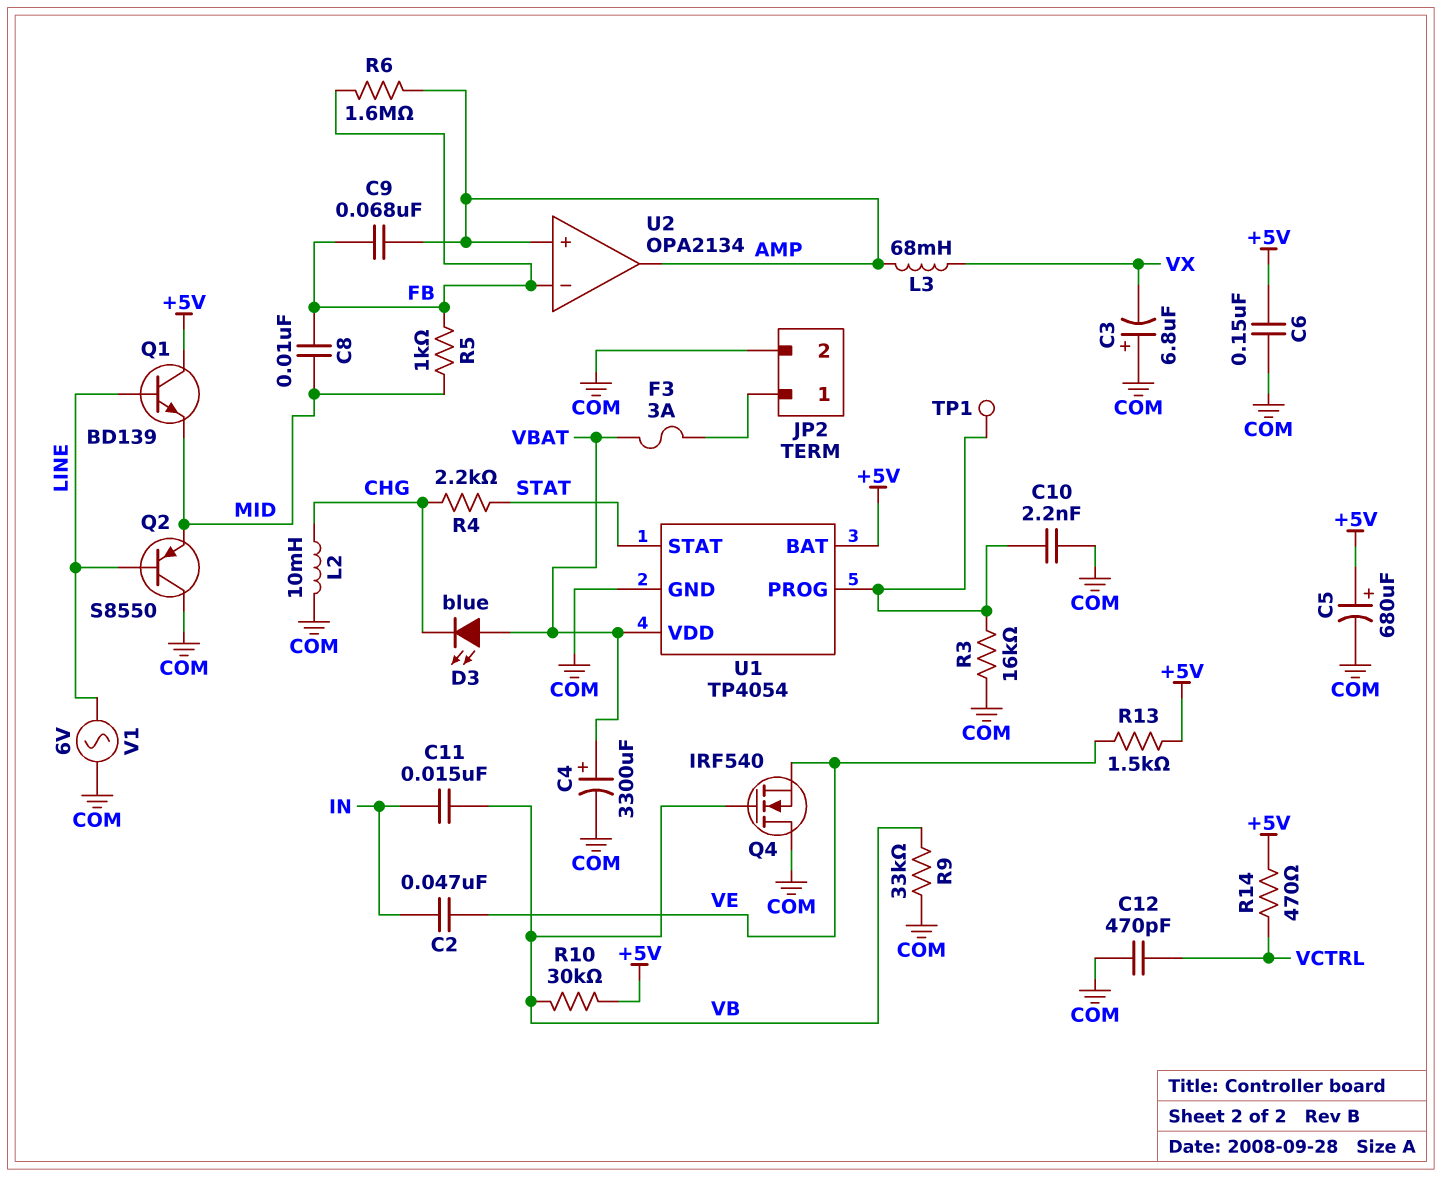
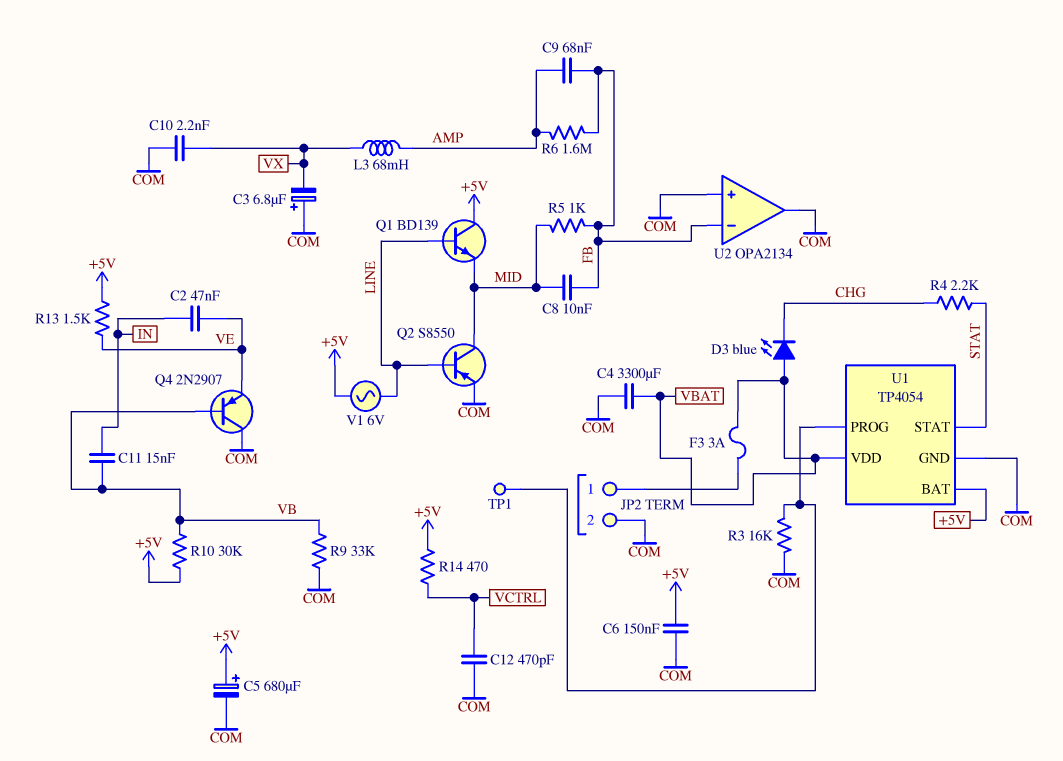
C4: 3300uF (plus VBAT, minus COM) -> 3300uF (COM, VBAT)
C10: 2.2nF (COM, U1/PROG) -> 2.2nF (COM, VX)
L2: 10mH (CHG, COM) -> none
Q2: PNP S8550 (B LINE, C COM, E MID) -> PNP S8550 (B LINE, C MID, E COM)
Q4: NMOS IRF540 (G VB, D COM, S VE) -> PNP 2N2907 (B VB, C COM, E VE)
U2 pin in+: AMP -> COM
U2 pin out: AMP -> COM
V1: AC 6V (COM, LINE) -> AC 6V (+5V, LINE)

